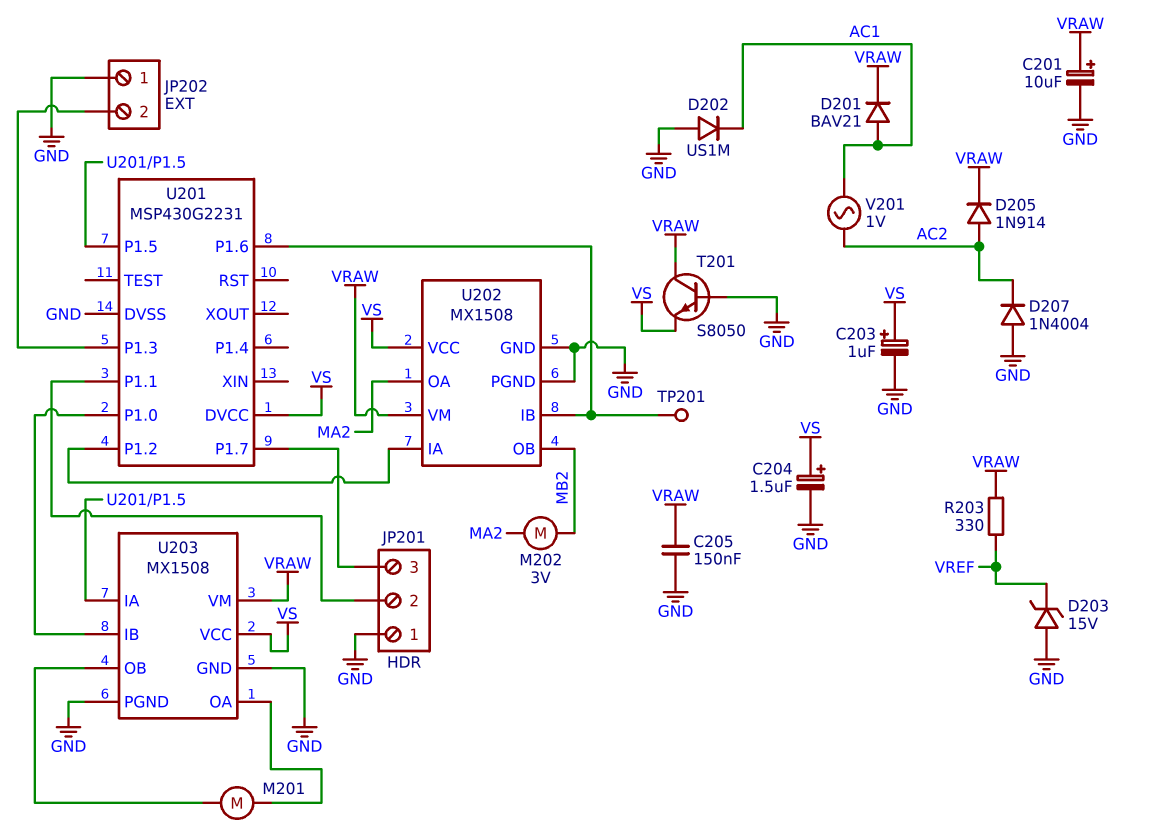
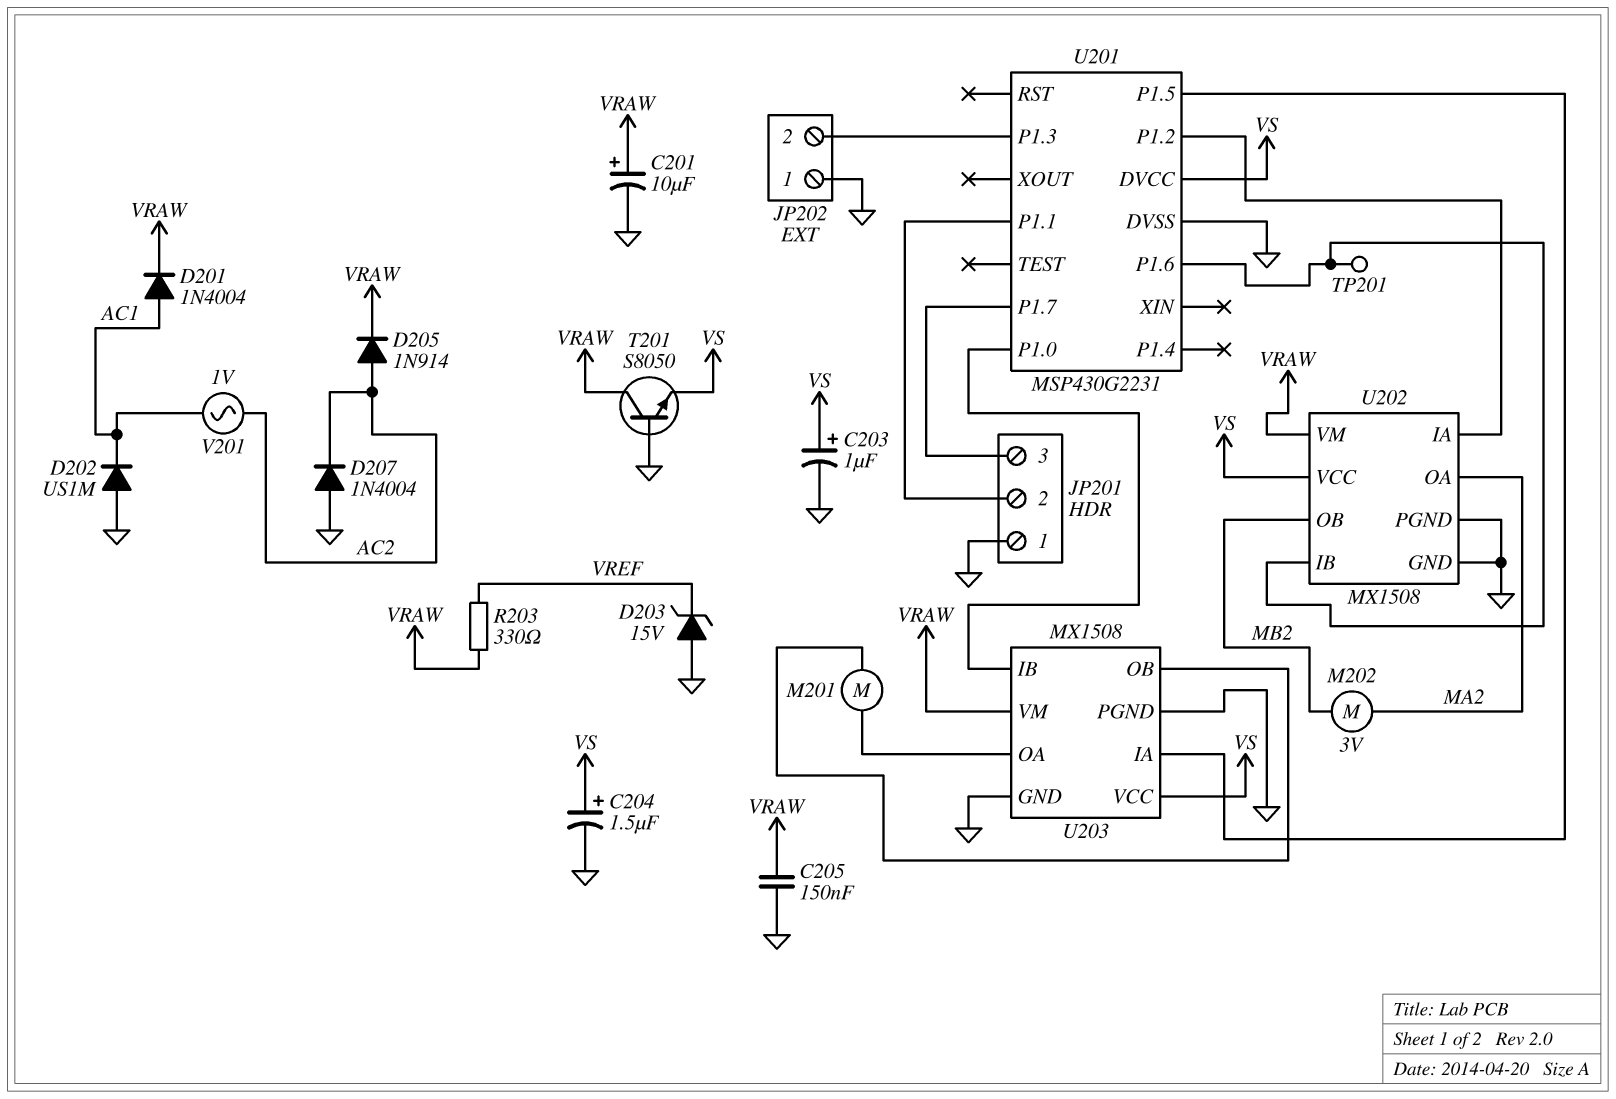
D201: diode BAV21 (A AC1, K VRAW) -> diode 1N4004 (A AC1, K VRAW)

